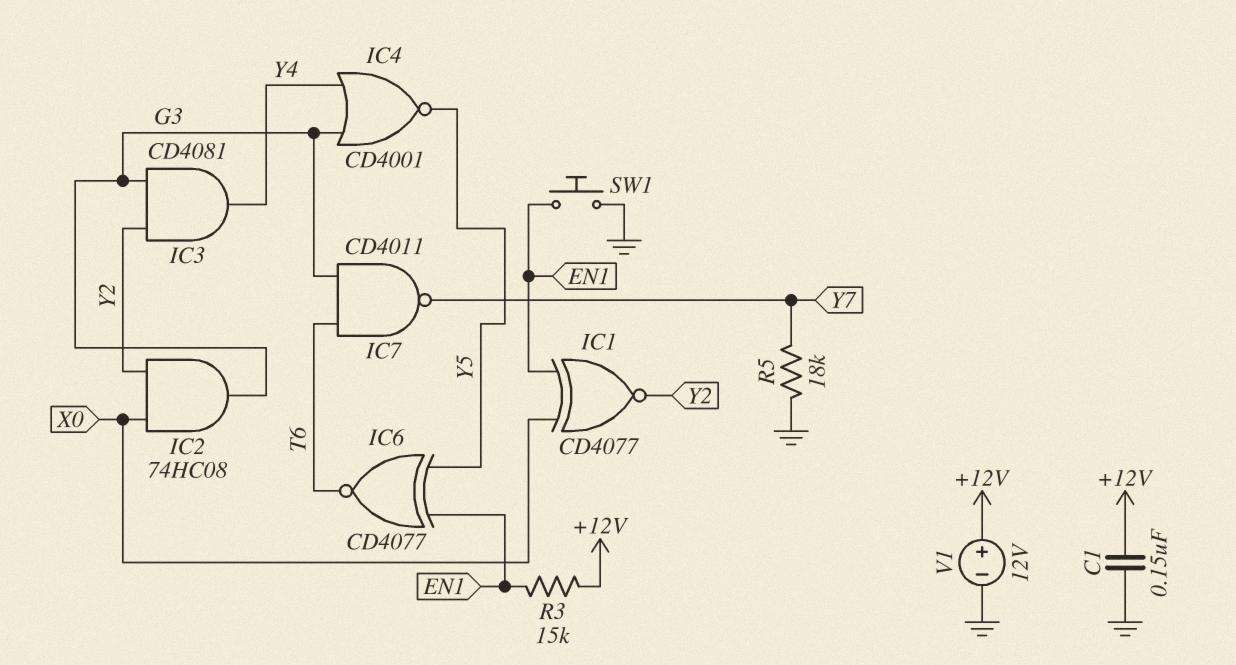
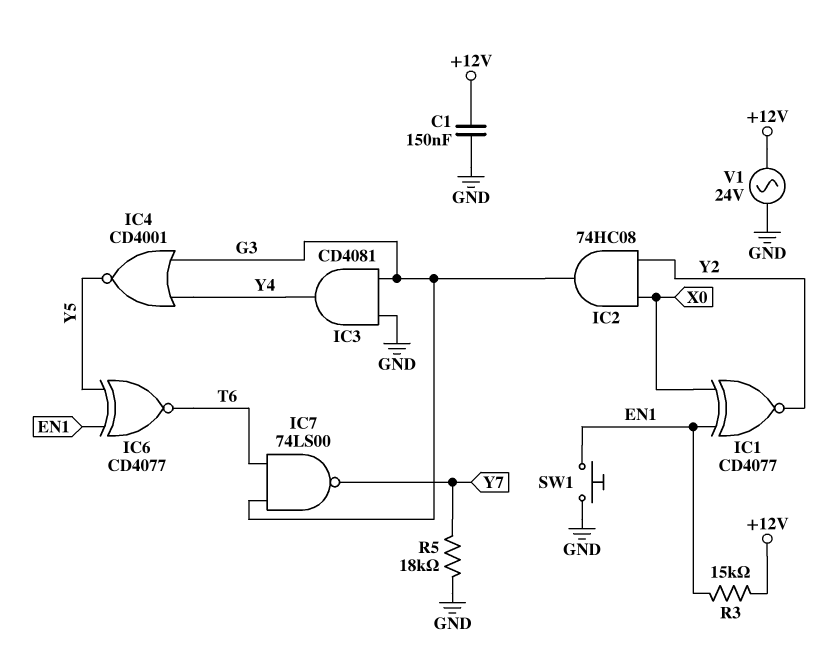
IC3: AND CD4081 (in G3, in Y2, out Y4) -> AND CD4081 (in G3, in GND, out Y4)
IC7: NAND CD4011 (in G3, in T6, out Y7) -> NAND 74LS00 (in G3, in T6, out Y7)
V1: 12V (plus +12V, minus GND) -> AC 24V (+12V, GND)

